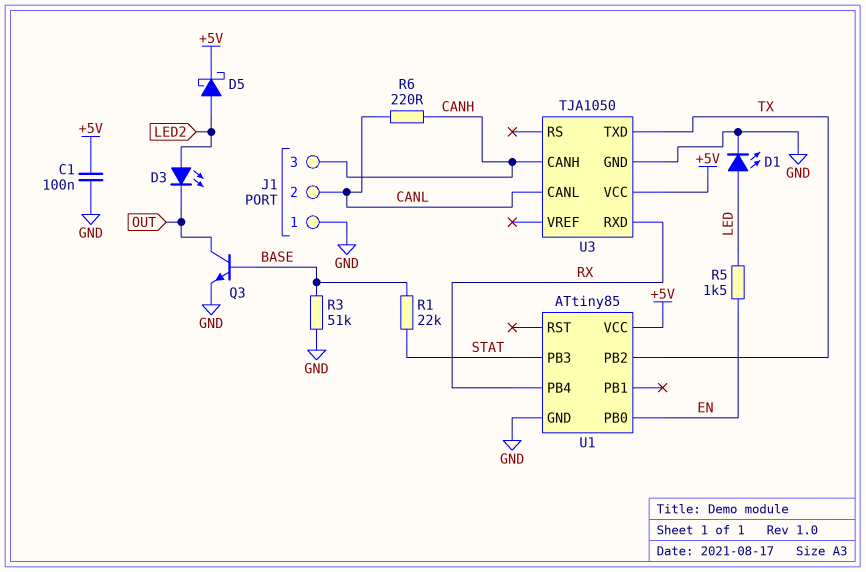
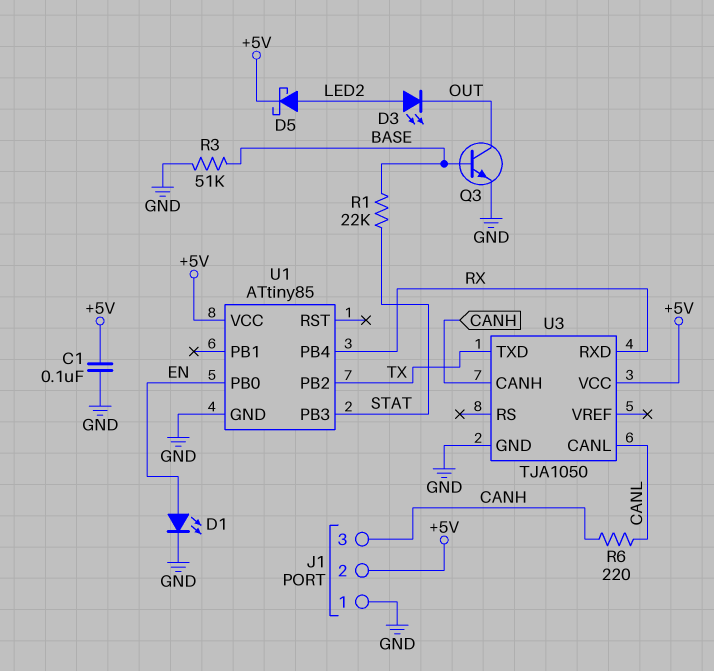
D1: LED (A LED, K GND) -> LED (A EN, K GND)
J1 pin 2: CANL -> +5V
R5: 1.5k (EN, LED) -> none

